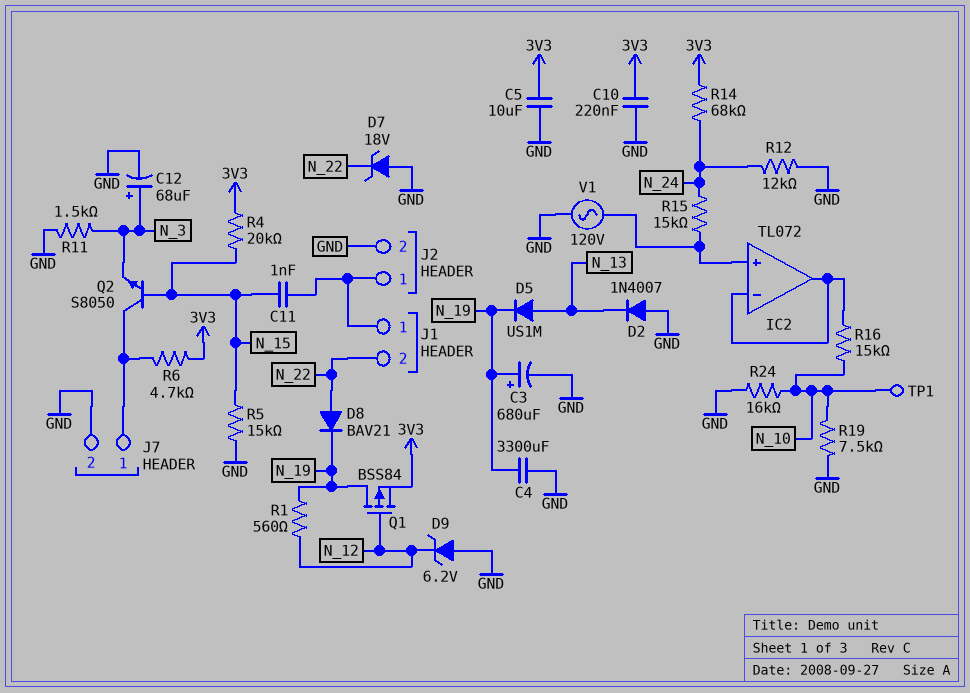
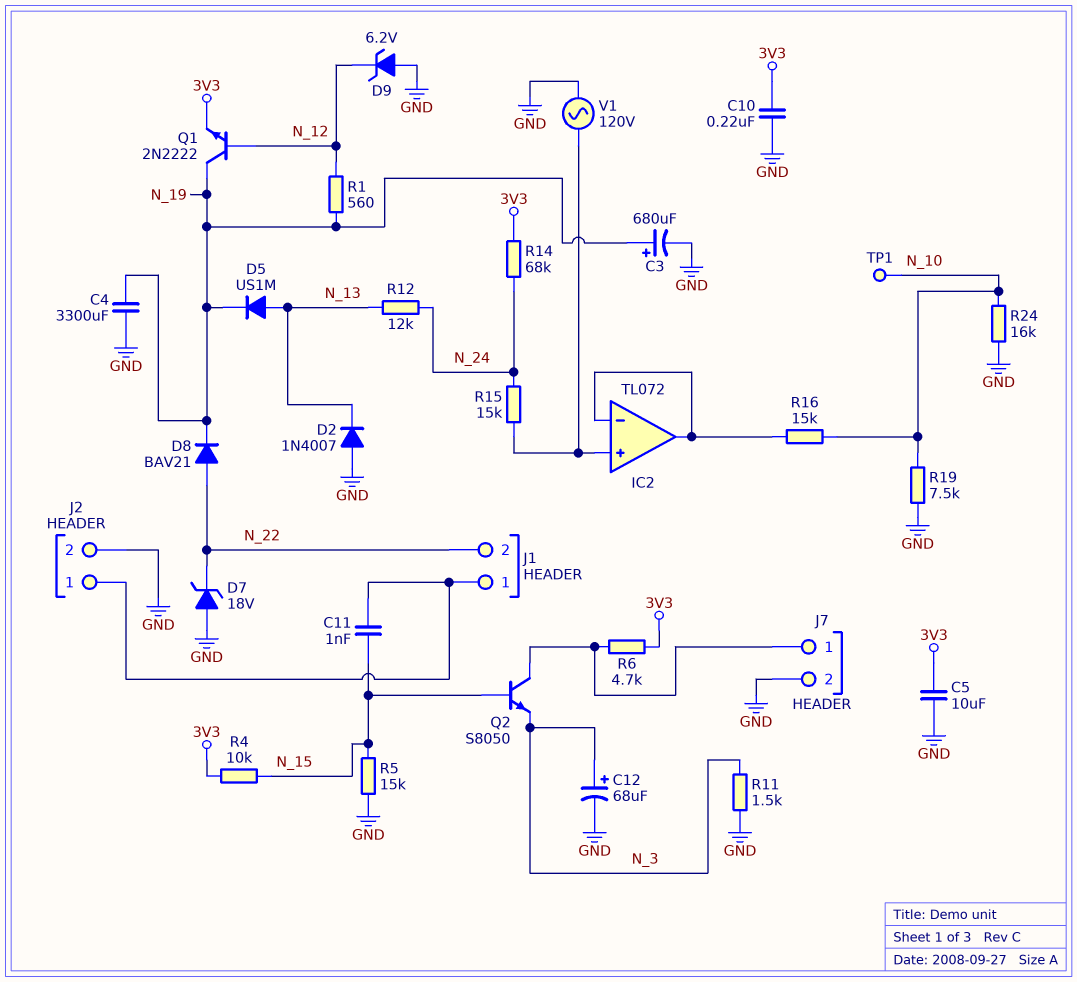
Q1: PMOS BSS84 (G N_12, D N_19, S 3V3) -> NPN 2N2222 (B N_12, C N_19, E 3V3)
R4: 20k (3V3, N_15) -> 10k (3V3, N_15)
R12: 12k (GND, N_24) -> 12k (N_13, N_24)

